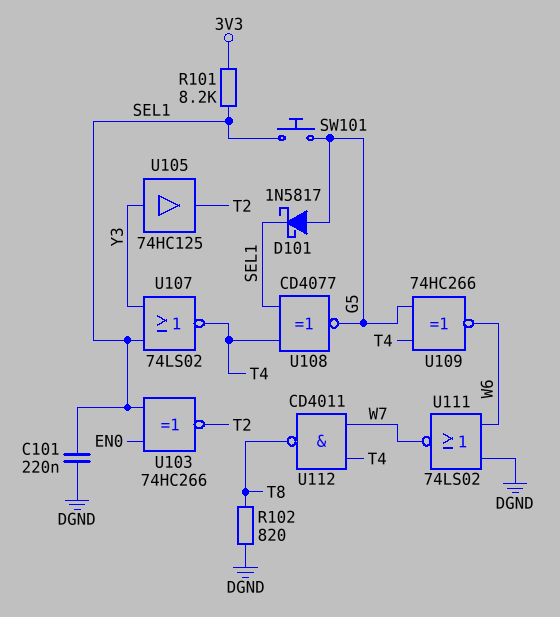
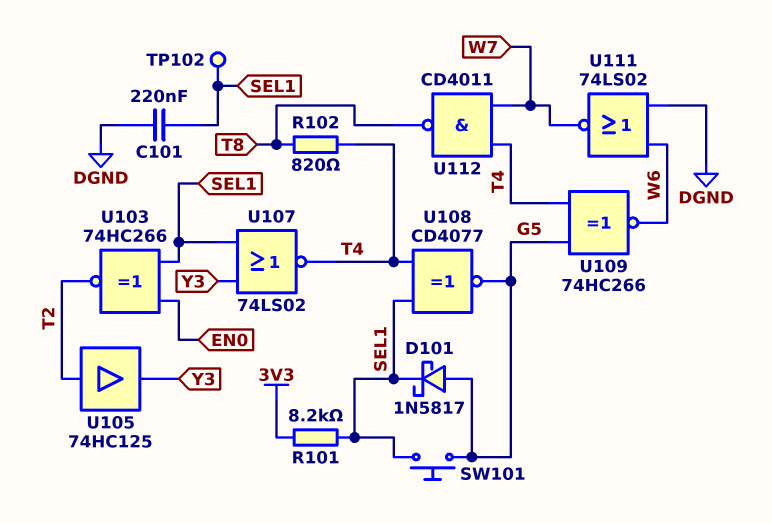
R102: 820 (DGND, T8) -> 820 (T4, T8)
TP102: none -> test point (SEL1)
U105: buffer 74HC125 (in Y3, out T2) -> buffer 74HC125 (in T2, out Y3)

